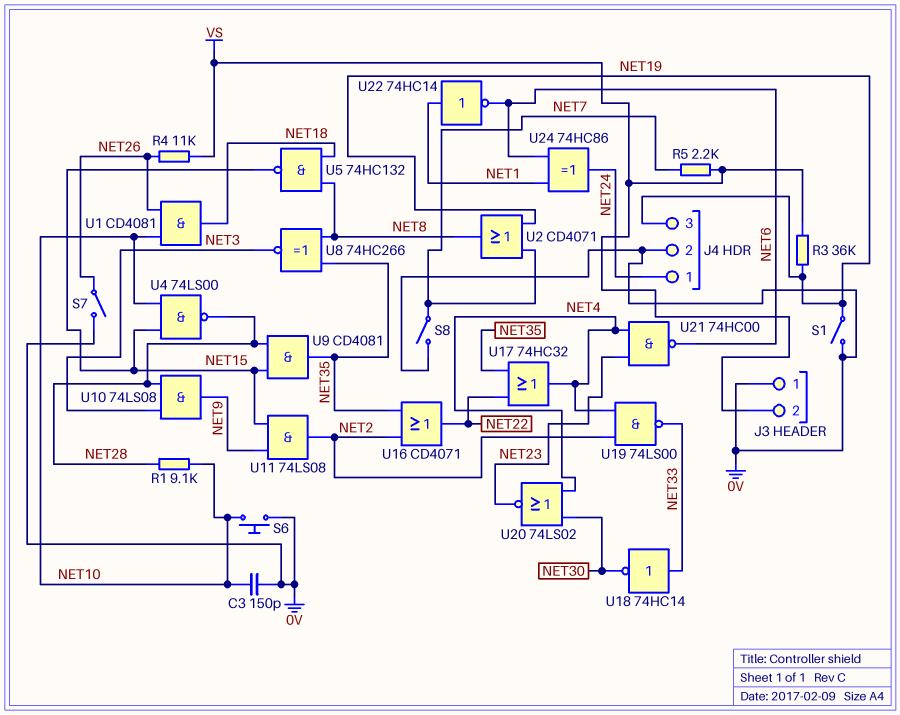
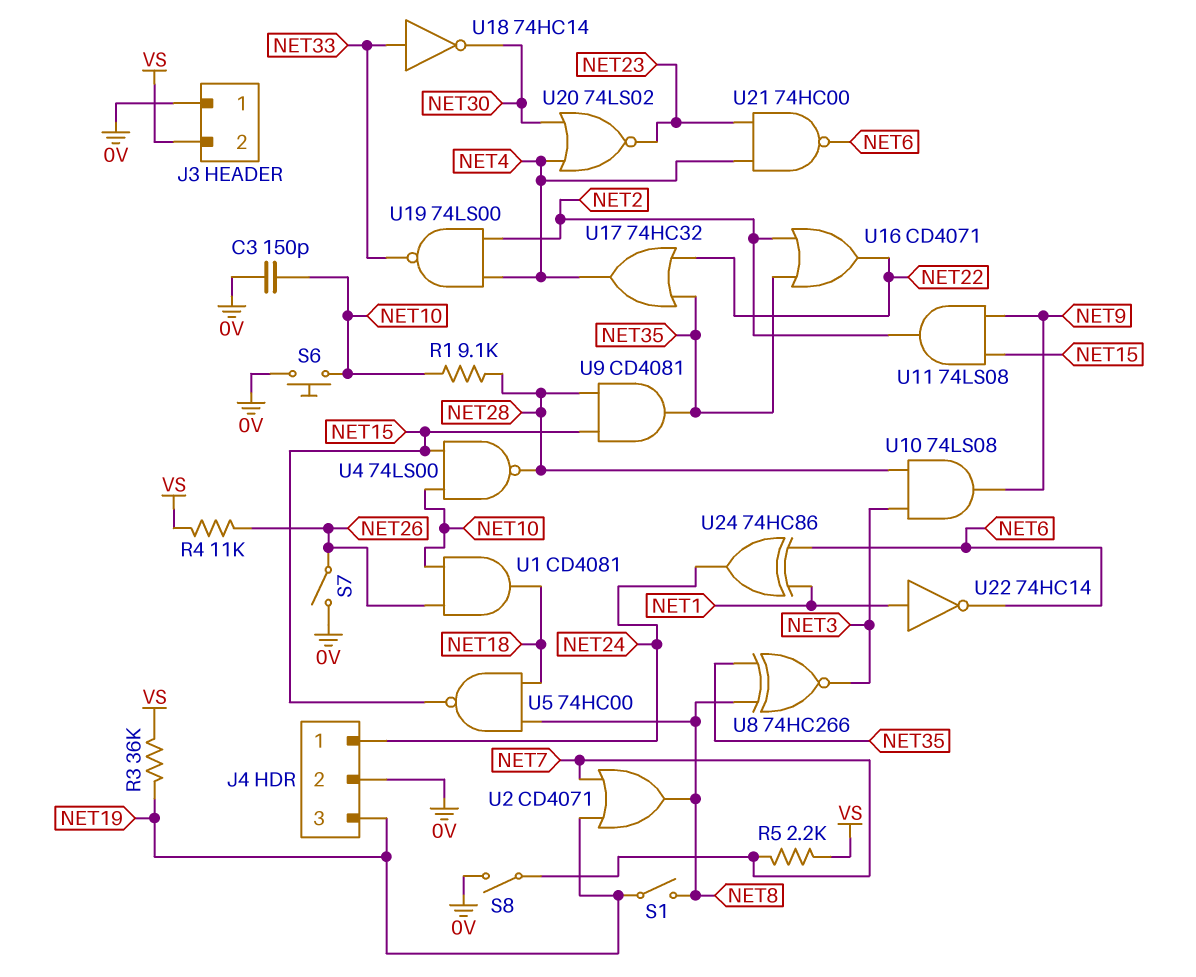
S1: switch (0V, NET19) -> switch (NET8, NET19)
U5: NAND 74HC132 (in NET8, in NET18, out NET15) -> NAND 74HC00 (in NET8, in NET18, out NET15)

